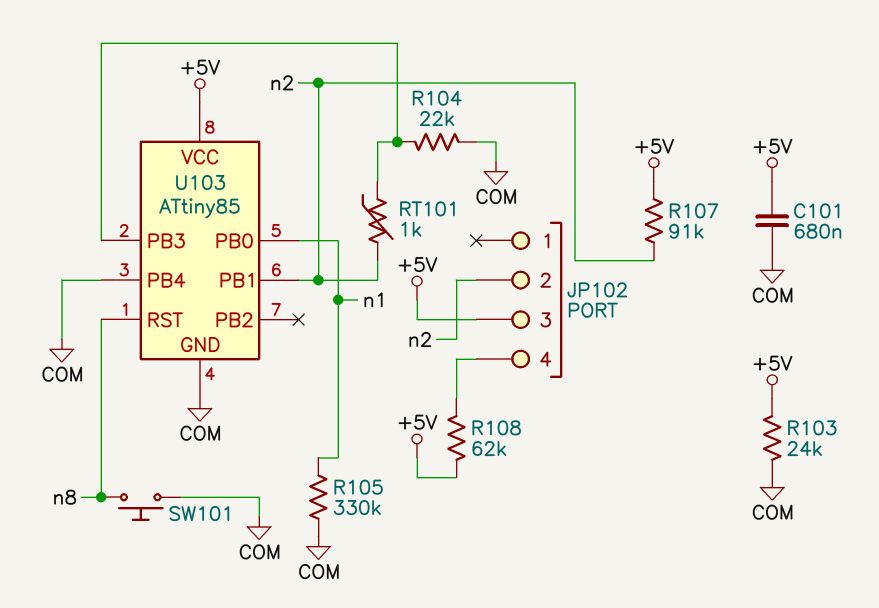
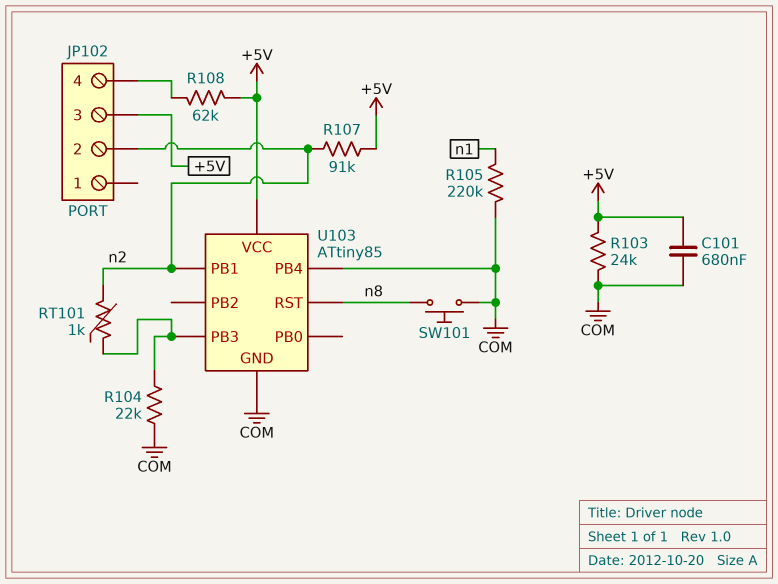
R105: 330k (COM, n1) -> 220k (COM, n1)
U103 pin PB0: n1 -> none

